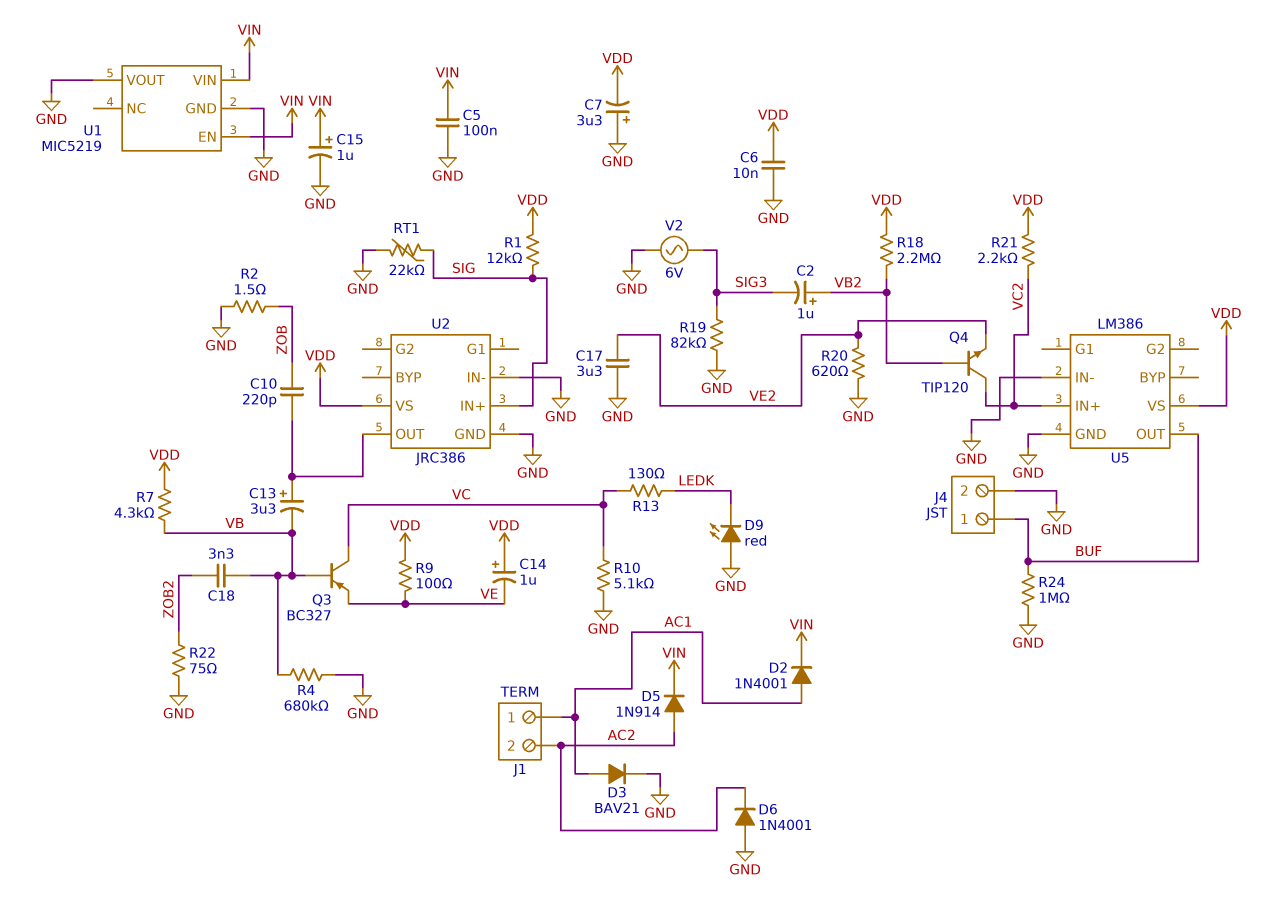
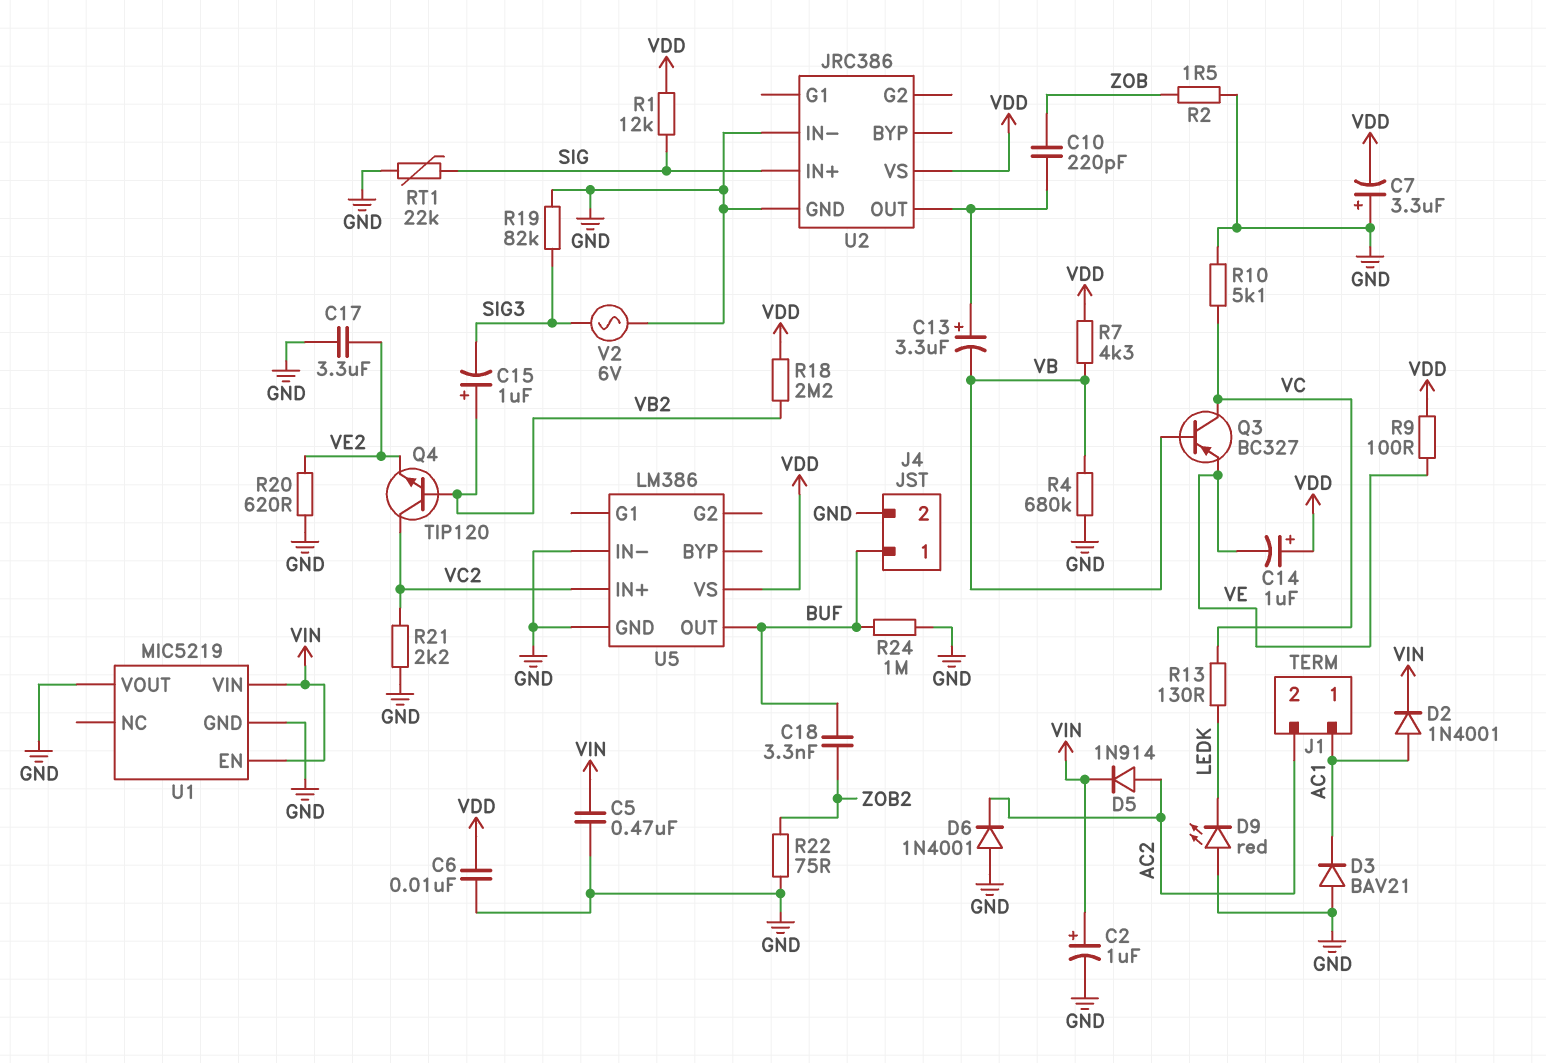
C2: 1uF (plus VB2, minus SIG3) -> 1uF (plus VIN, minus GND)
C5: 100nF (GND, VIN) -> 470nF (GND, VIN)
C15: 1uF (plus VIN, minus GND) -> 1uF (plus VB2, minus SIG3)
C18: 3.3nF (VB, ZOB2) -> 3.3nF (BUF, ZOB2)
D3: diode BAV21 (A AC1, K GND) -> diode BAV21 (A GND, K AC1)
R21: 2.2k (VC2, VDD) -> 2.2k (GND, VC2)

